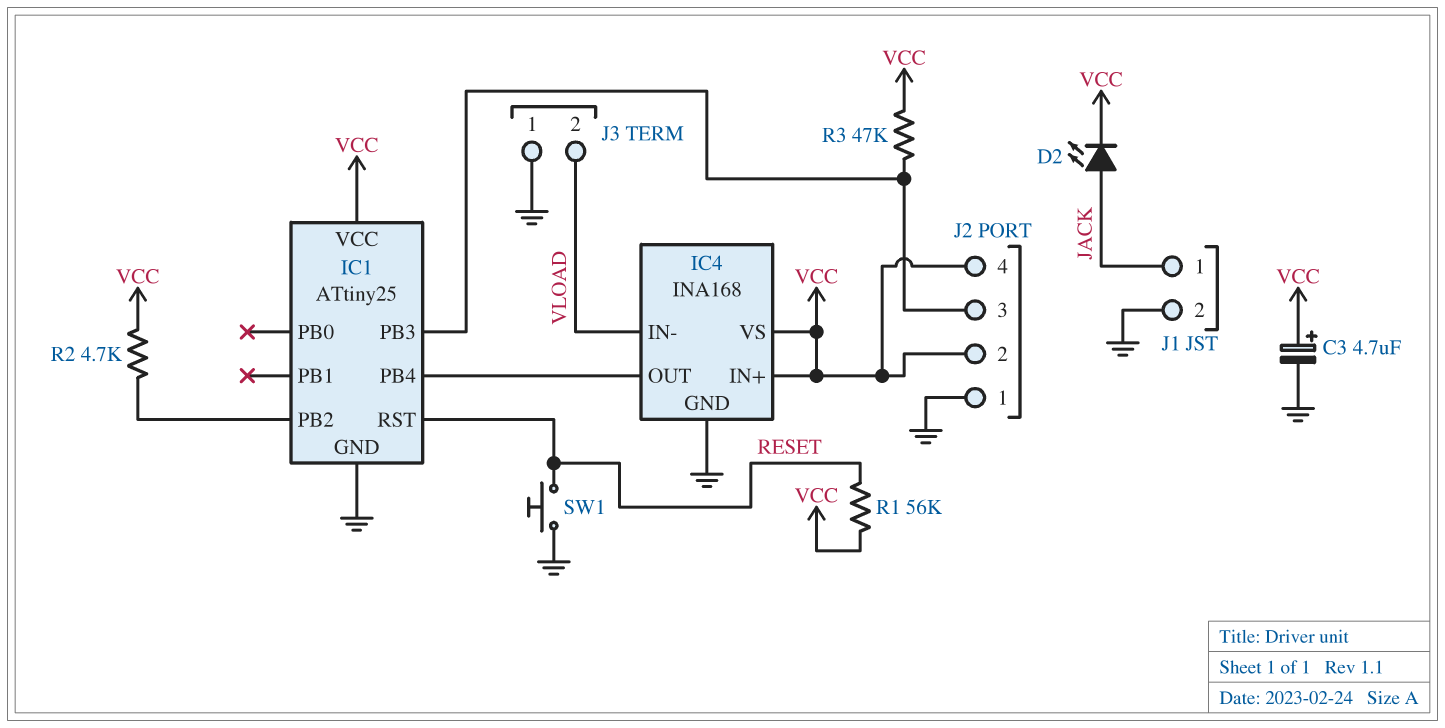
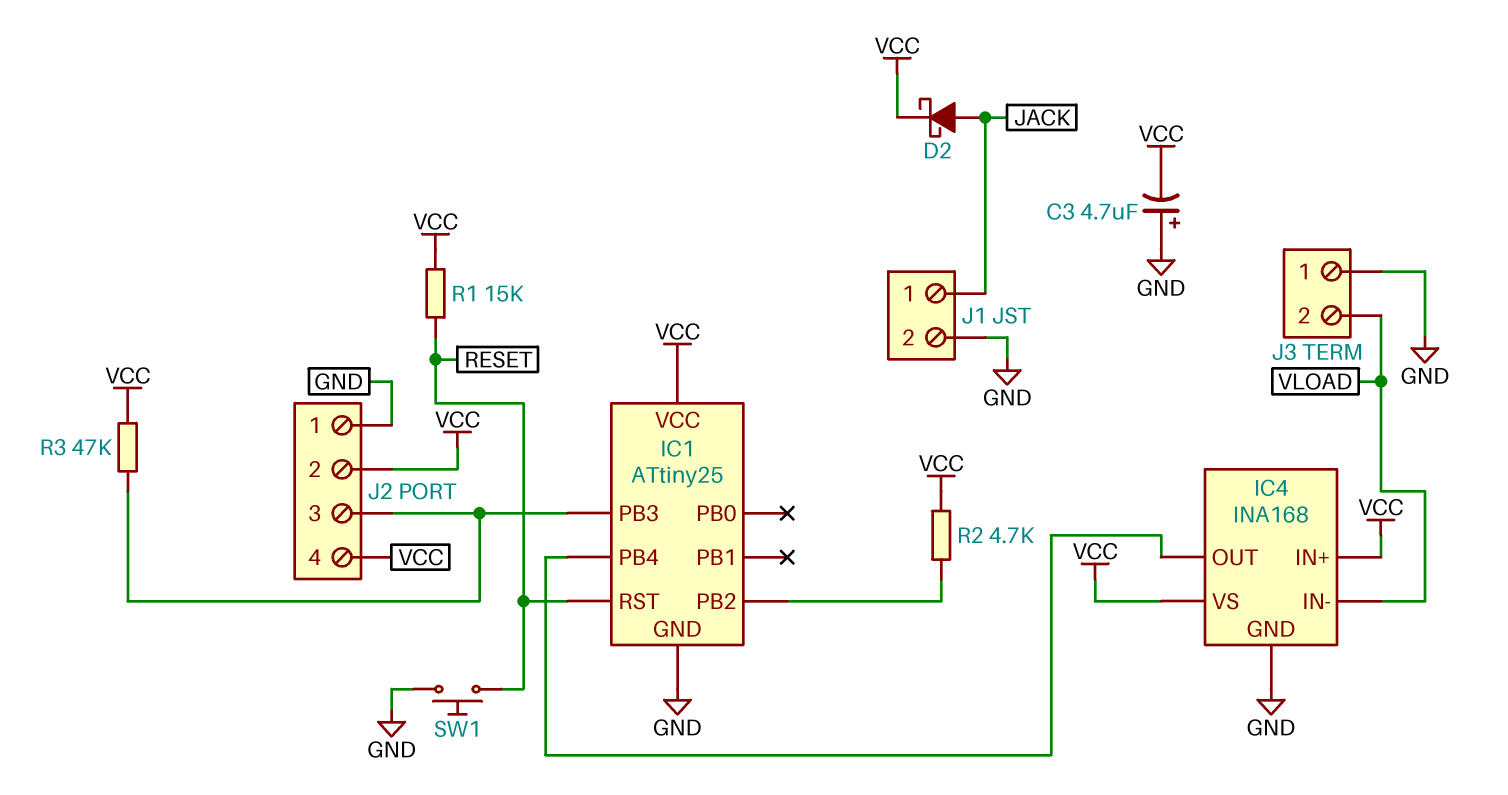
C3: 4.7uF (plus VCC, minus GND) -> 4.7uF (plus GND, minus VCC)
D2: LED (A JACK, K VCC) -> schottky (A JACK, K VCC)
R1: 56k (RESET, VCC) -> 15k (RESET, VCC)

